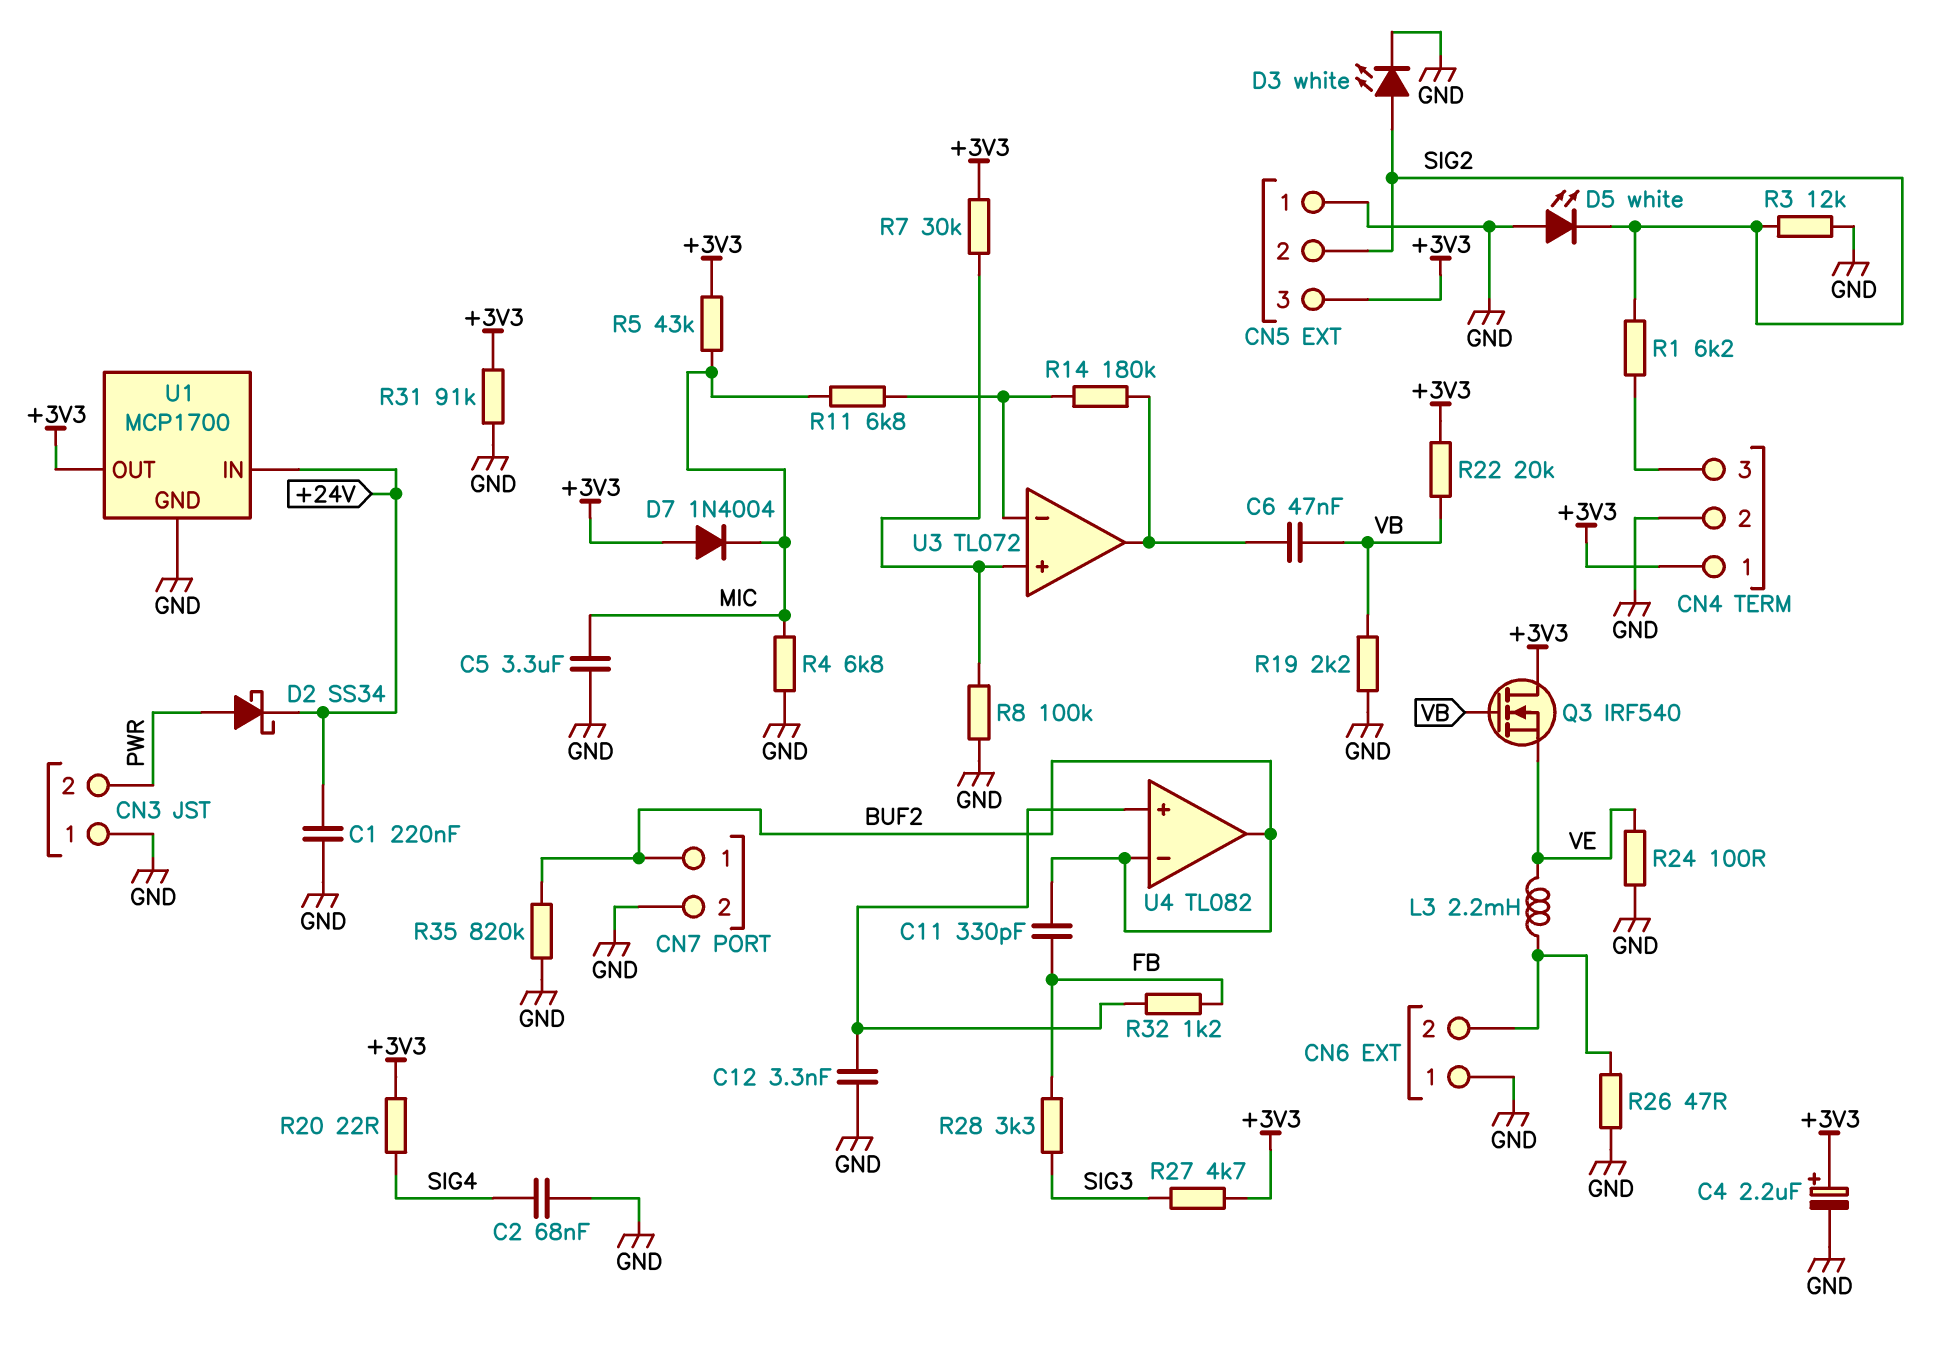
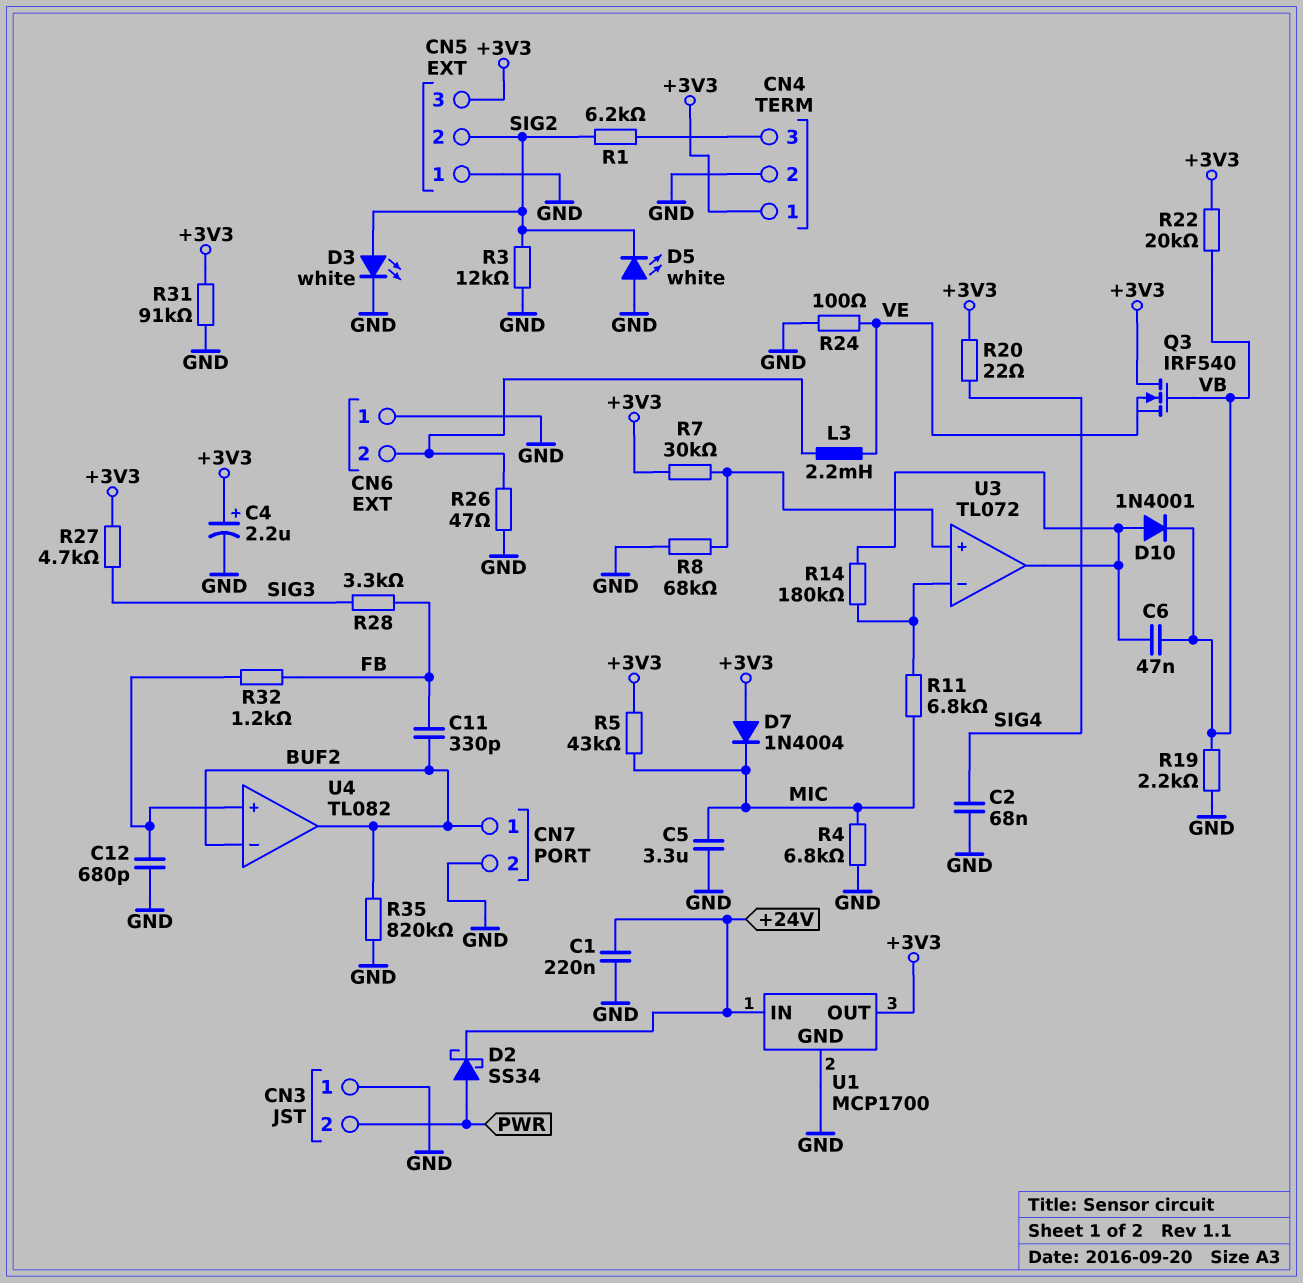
C12: 3.3nF (GND, U4/in+) -> 680pF (GND, U4/in+)
D10: none -> diode 1N4001 (A U3/out, K VB)
R8: 100k (GND, U3/in+) -> 68k (GND, U3/in+)

